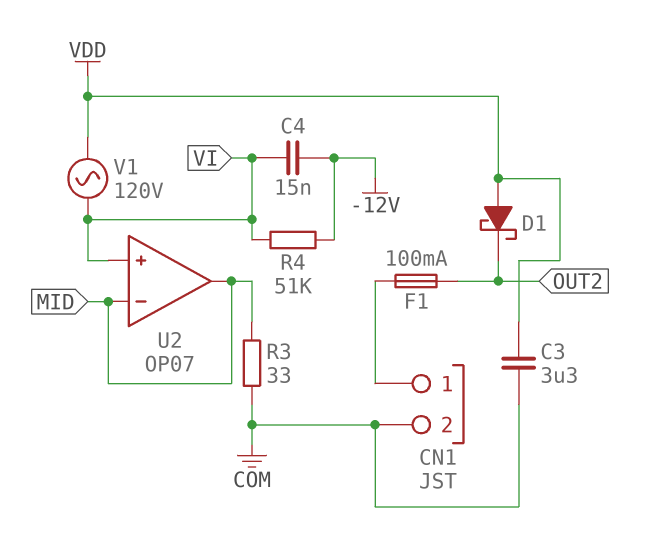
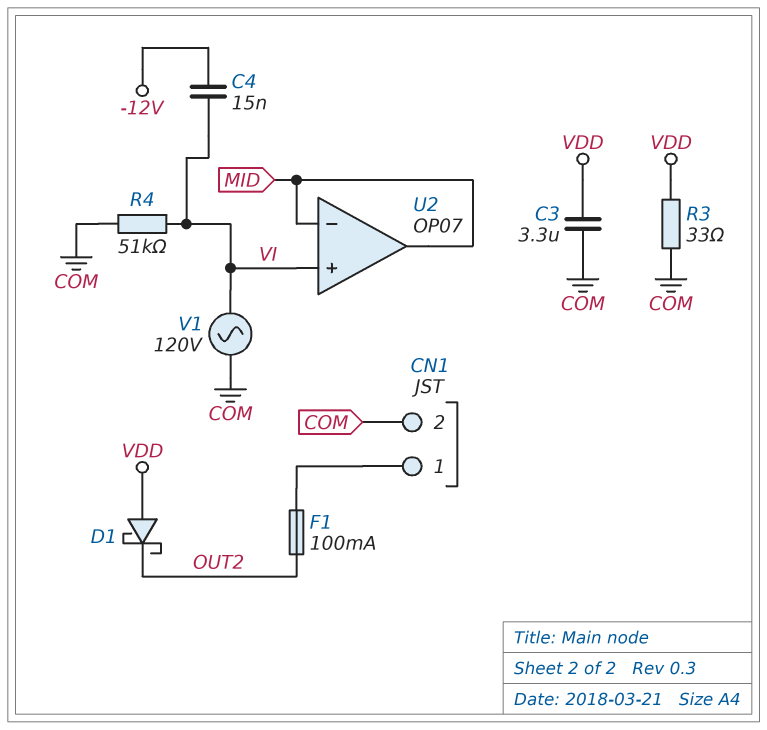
R3: 33 (COM, MID) -> 33 (COM, VDD)
R4: 51k (-12V, VI) -> 51k (COM, VI)
V1: AC 120V (VDD, VI) -> AC 120V (COM, VI)

